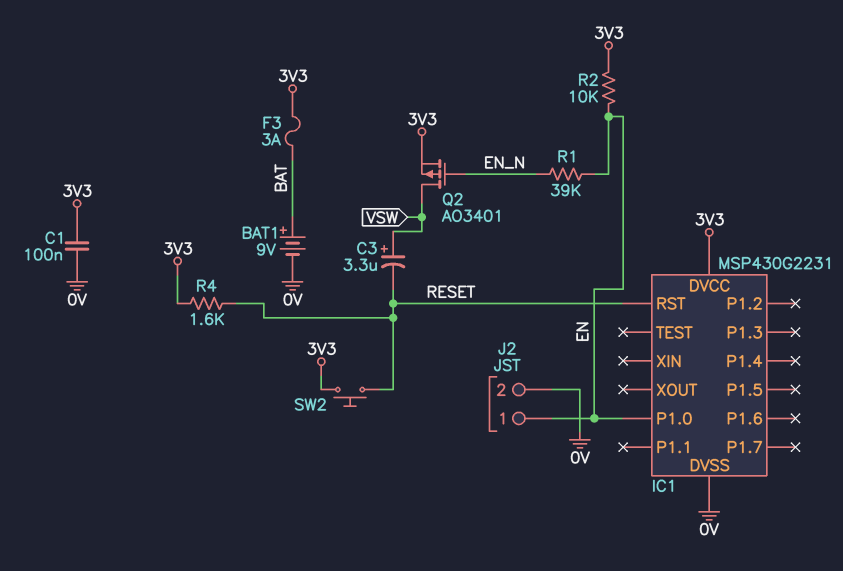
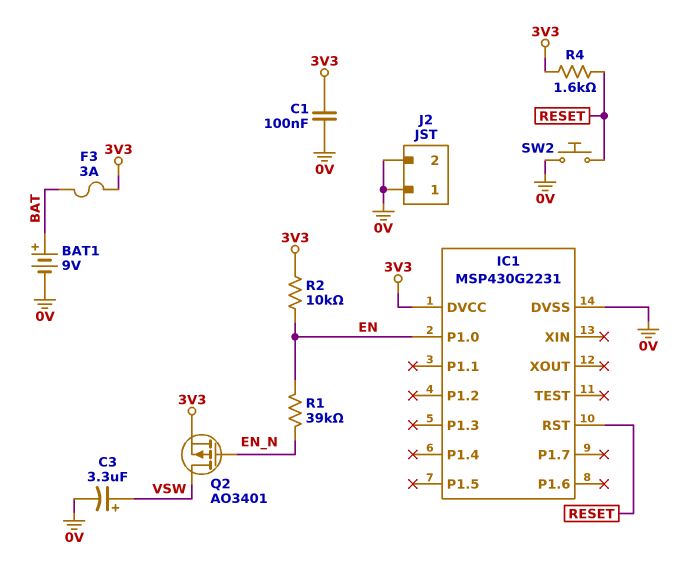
C3: 3.3uF (plus VSW, minus RESET) -> 3.3uF (plus VSW, minus 0V)
J2 pin 1: EN -> 0V
SW2: button (3V3, RESET) -> button (0V, RESET)

